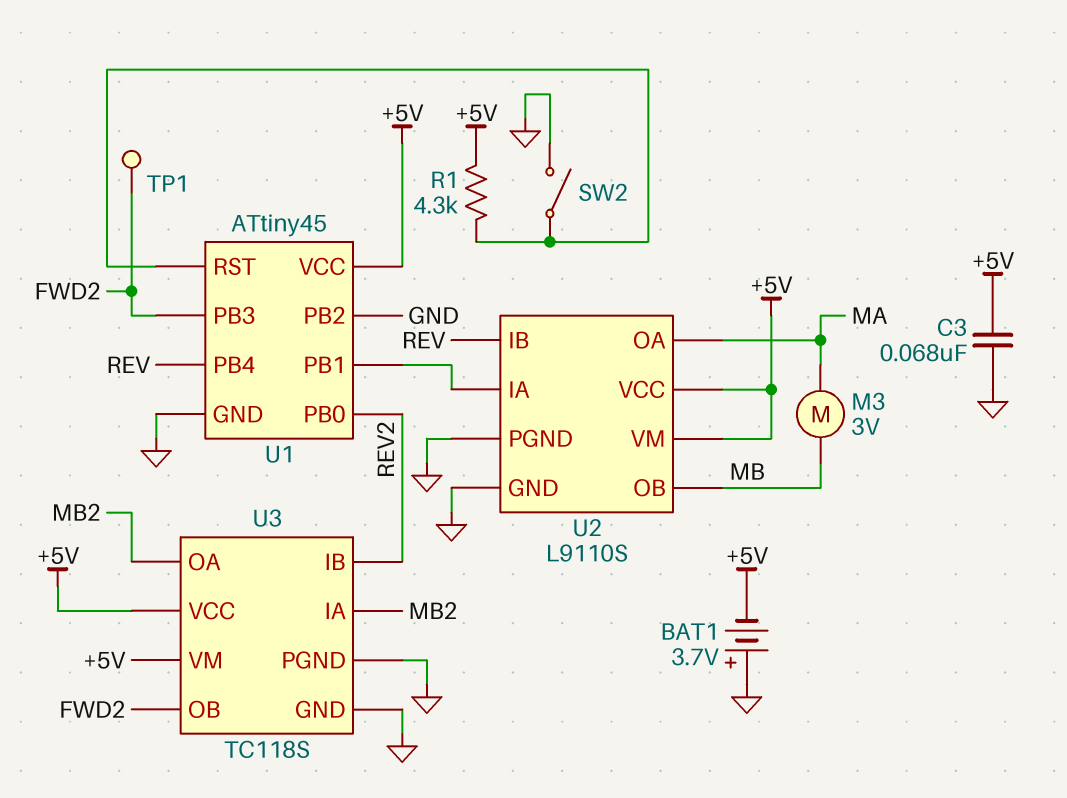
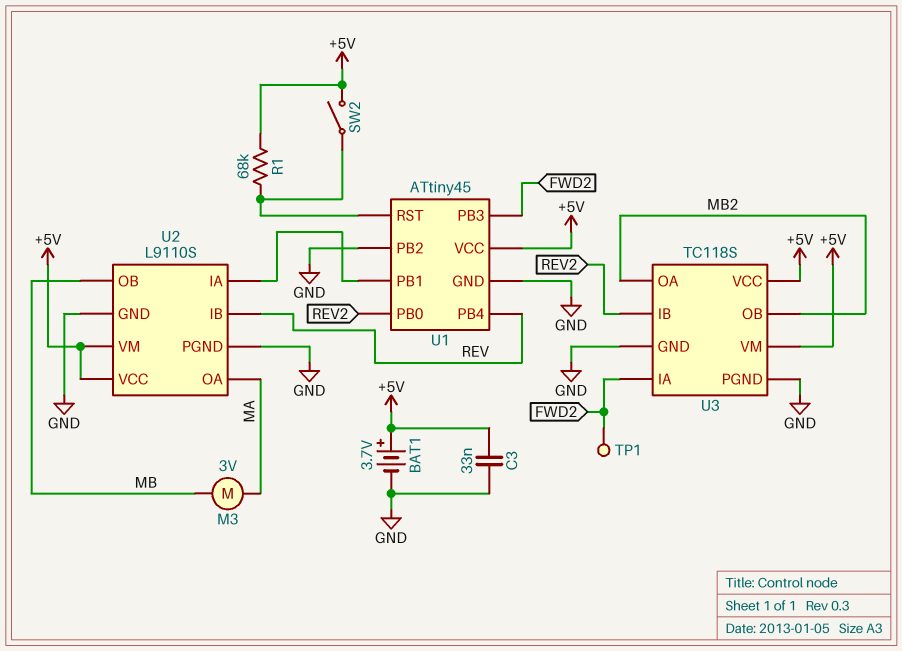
BAT1: 3.7V (plus GND, minus +5V) -> 3.7V (plus +5V, minus GND)
C3: 68nF (+5V, GND) -> 33nF (+5V, GND)
R1: 4.3k (+5V, U1/RST) -> 68k (+5V, U1/RST)
SW2: switch (GND, U1/RST) -> switch (+5V, U1/RST)
U3 pin IA: MB2 -> FWD2
U3 pin OB: FWD2 -> MB2

